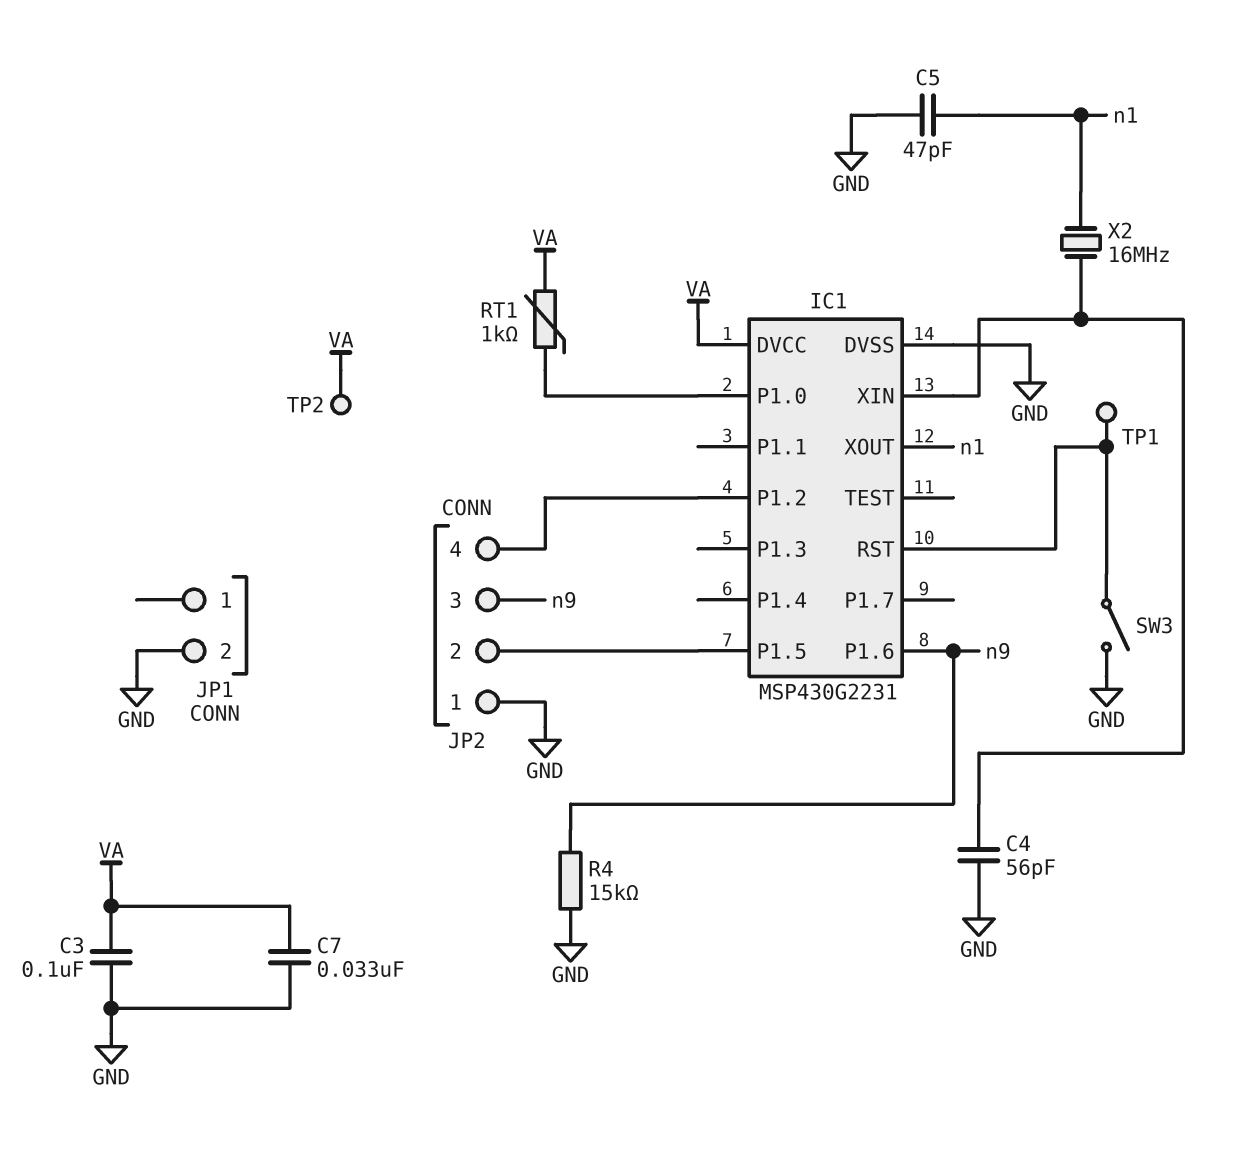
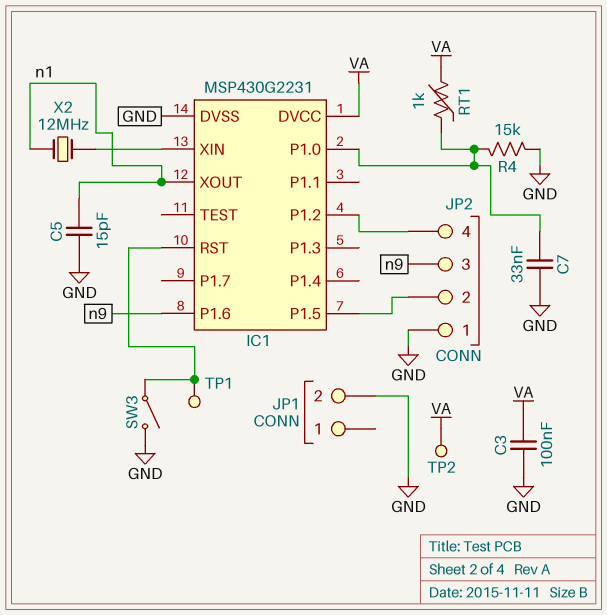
C4: 56pF (GND, IC1/XIN) -> none
C5: 47pF (GND, n1) -> 15pF (GND, n1)
C7: 33nF (GND, VA) -> 33nF (GND, IC1/P1.0)
R4: 15k (GND, n9) -> 15k (GND, IC1/P1.0)
X2: 16MHz (IC1/XIN, n1) -> 12MHz (IC1/XIN, n1)

